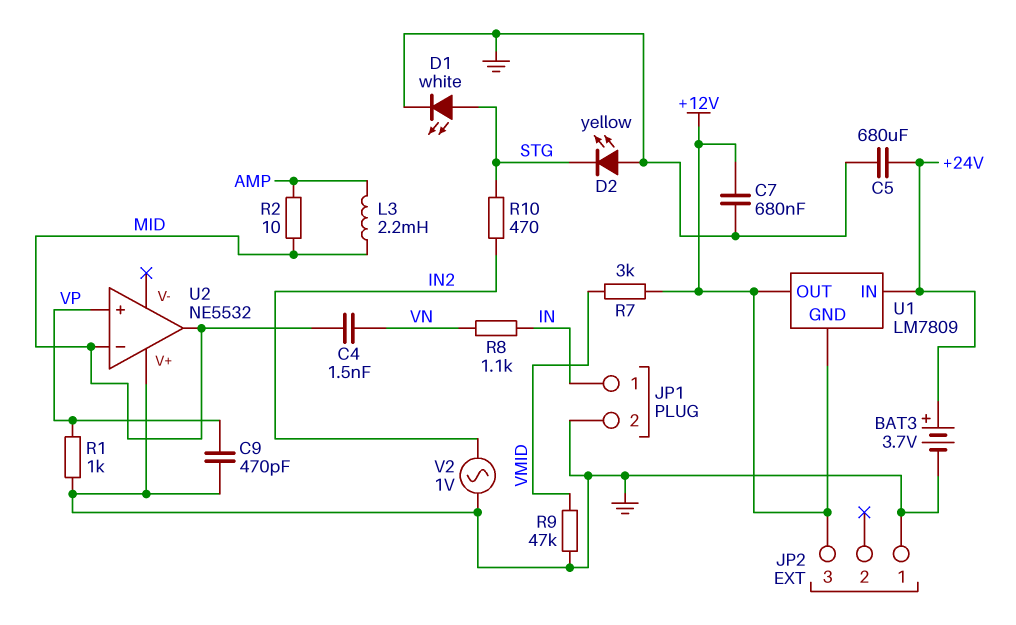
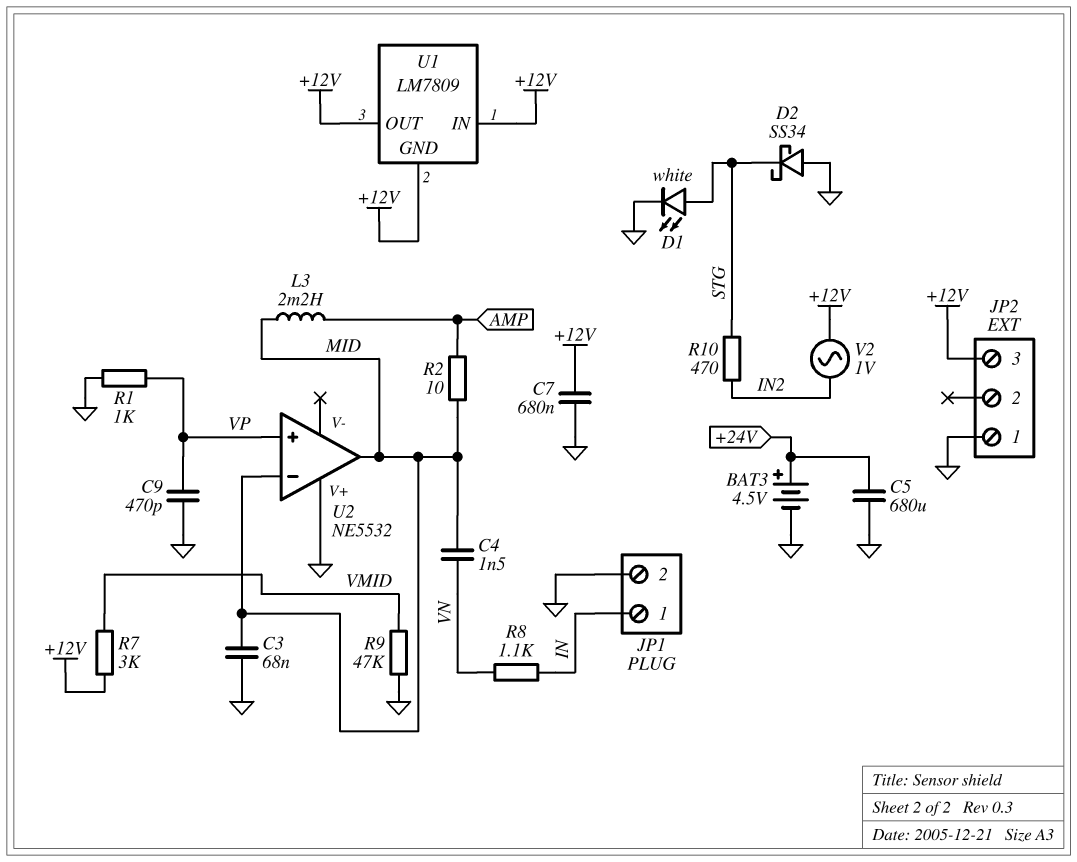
BAT3: 3.7V (plus +24V, minus GND) -> 4.5V (plus +24V, minus GND)
C3: none -> 68nF (GND, MID)
D2: LED yellow (A GND, K STG) -> schottky SS34 (A GND, K STG)
U1 pin IN: +24V -> +12V
V2: AC 1V (GND, IN2) -> AC 1V (+12V, IN2)

